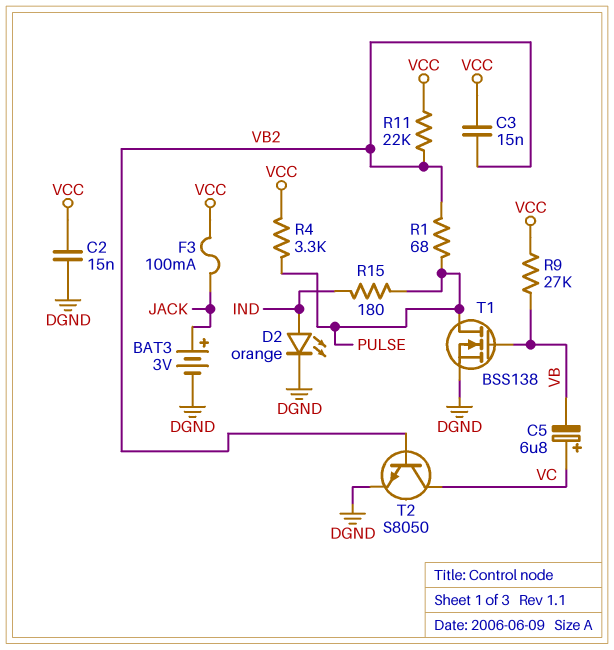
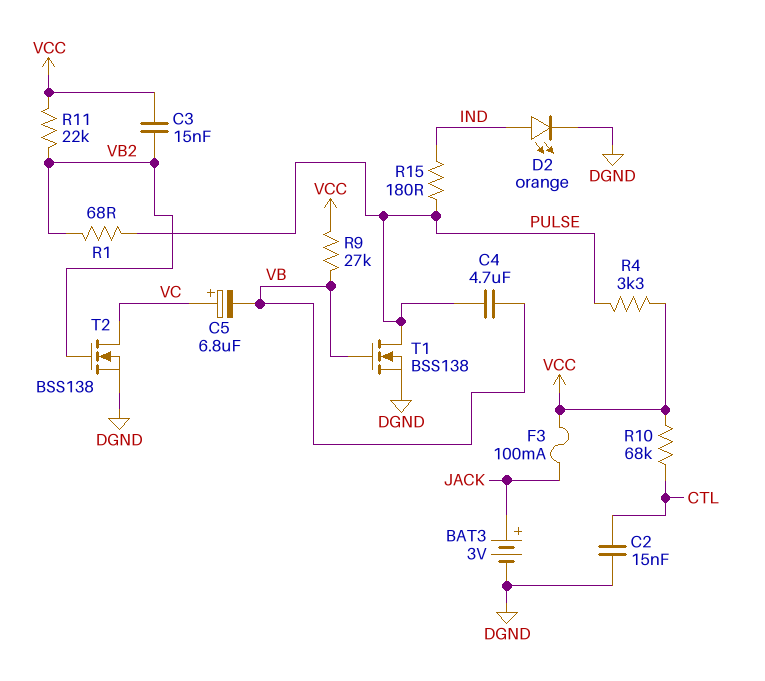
C2: 15nF (DGND, VCC) -> 15nF (CTL, DGND)
C4: none -> 4.7uF (PULSE, VB)
R10: none -> 68k (CTL, VCC)
T2: NPN S8050 (B VB2, C VC, E DGND) -> NMOS BSS138 (G VB2, D VC, S DGND)

